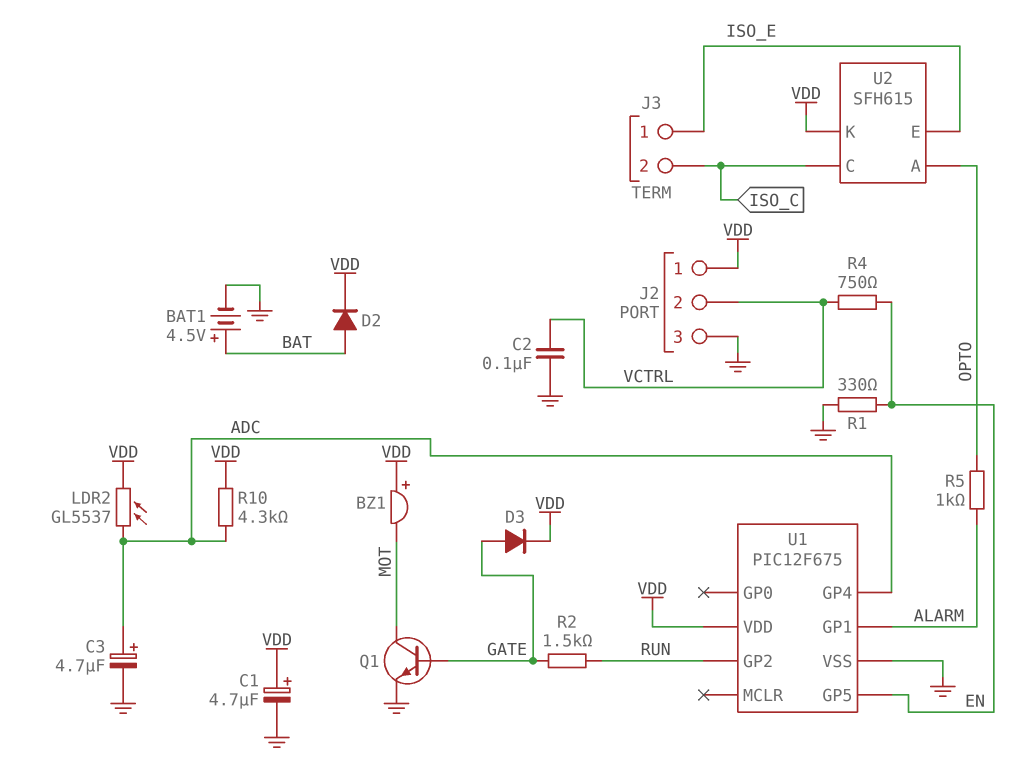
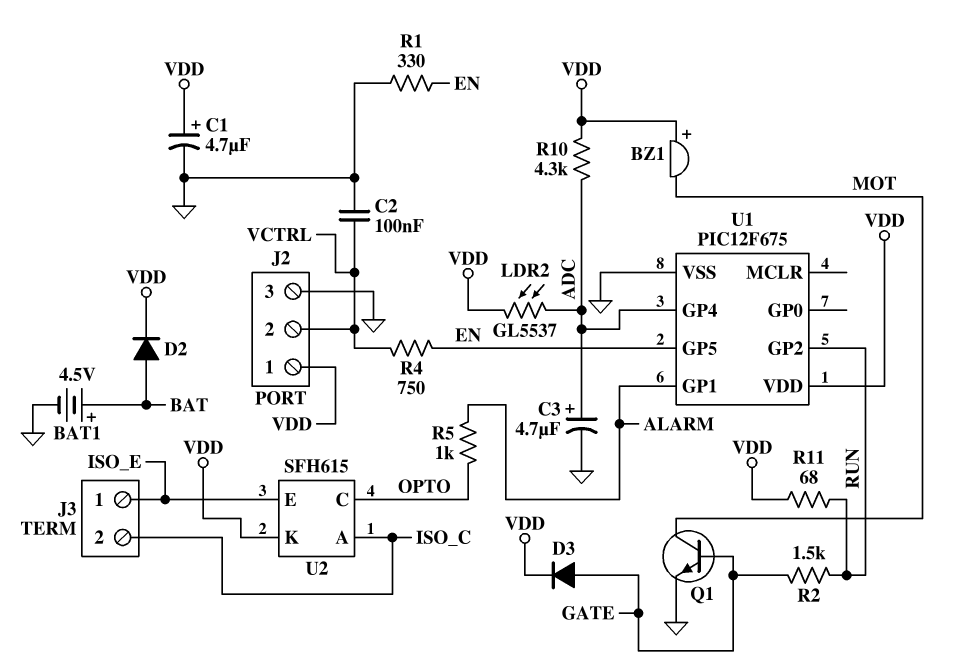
R11: none -> 68 (RUN, VDD)
U2 pin A: OPTO -> ISO_C
U2 pin C: ISO_C -> OPTO

